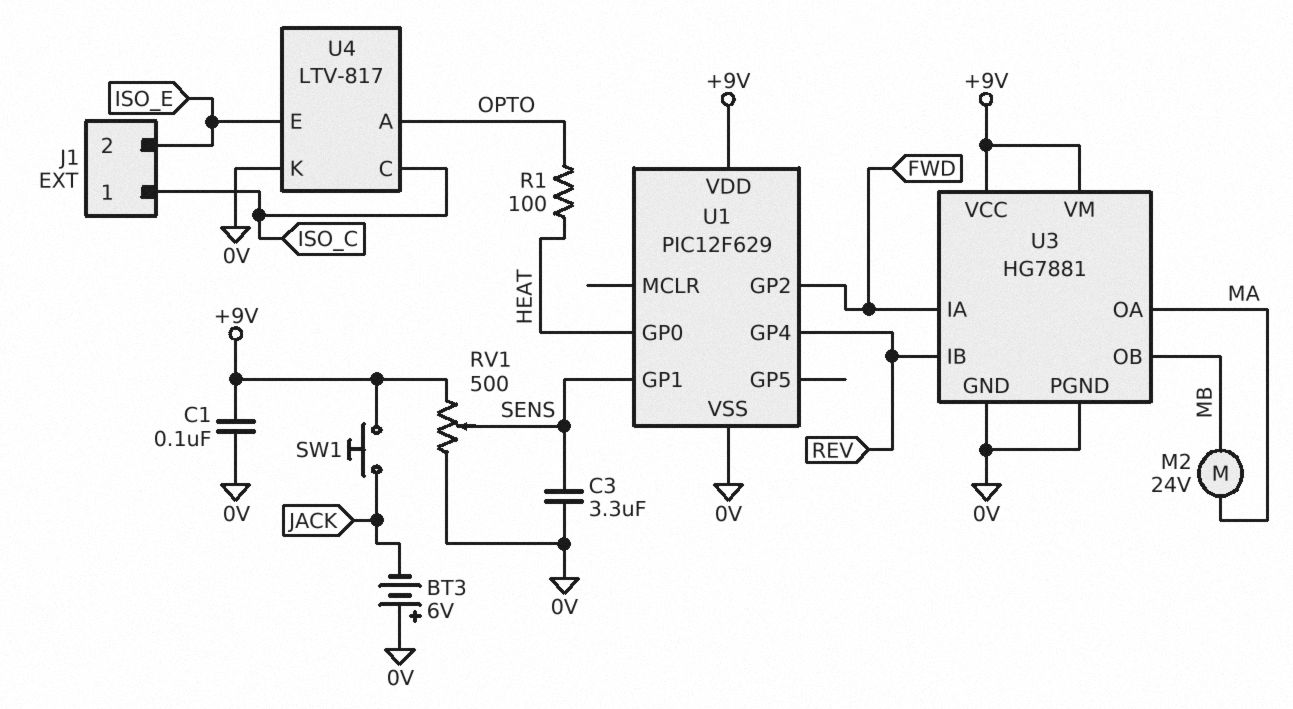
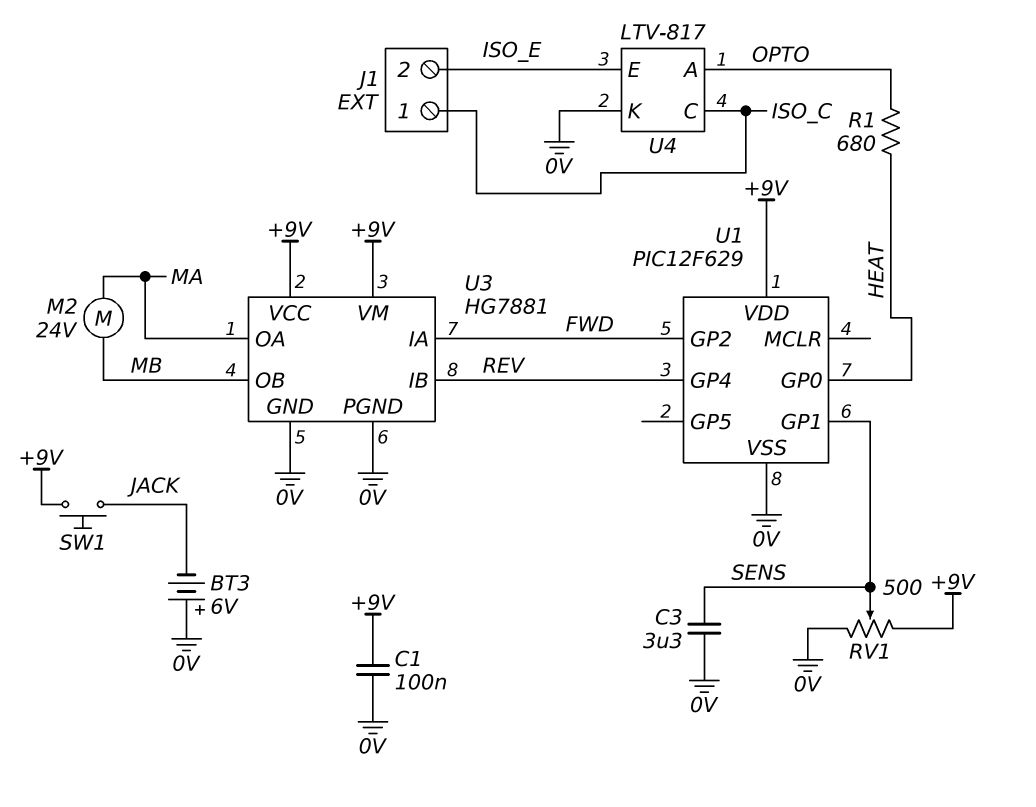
R1: 100 (HEAT, OPTO) -> 680 (HEAT, OPTO)

